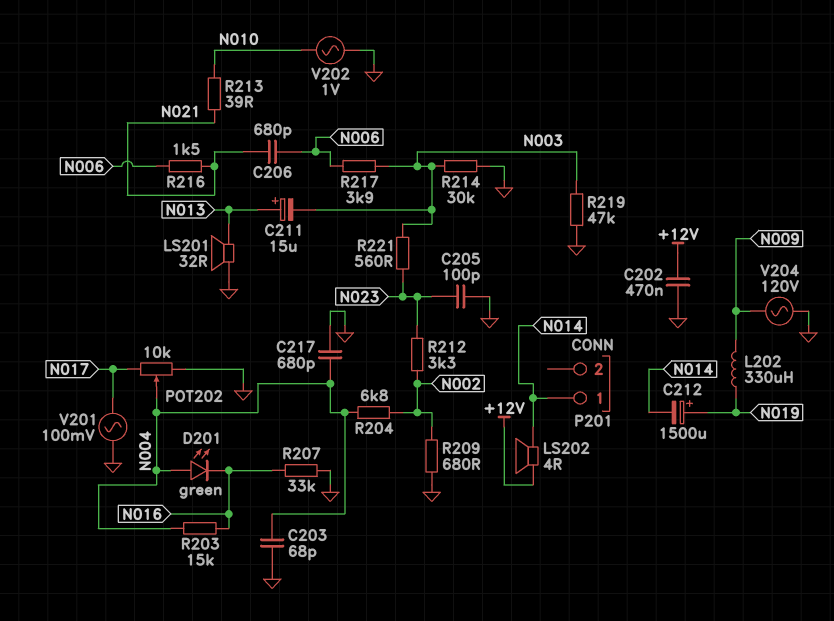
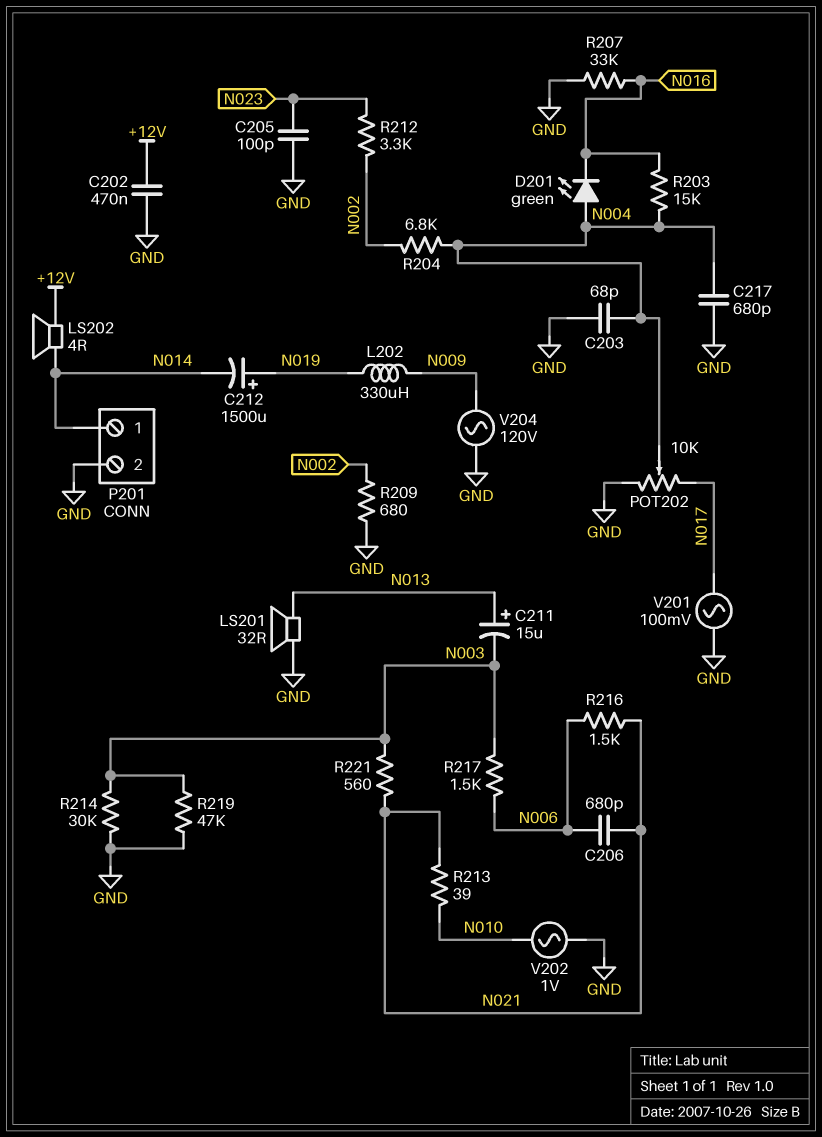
P201 pin 2: none -> GND
R217: 3.9k (N003, N006) -> 1.5k (N003, N006)
R221: 560 (N003, N023) -> 560 (N003, N021)

